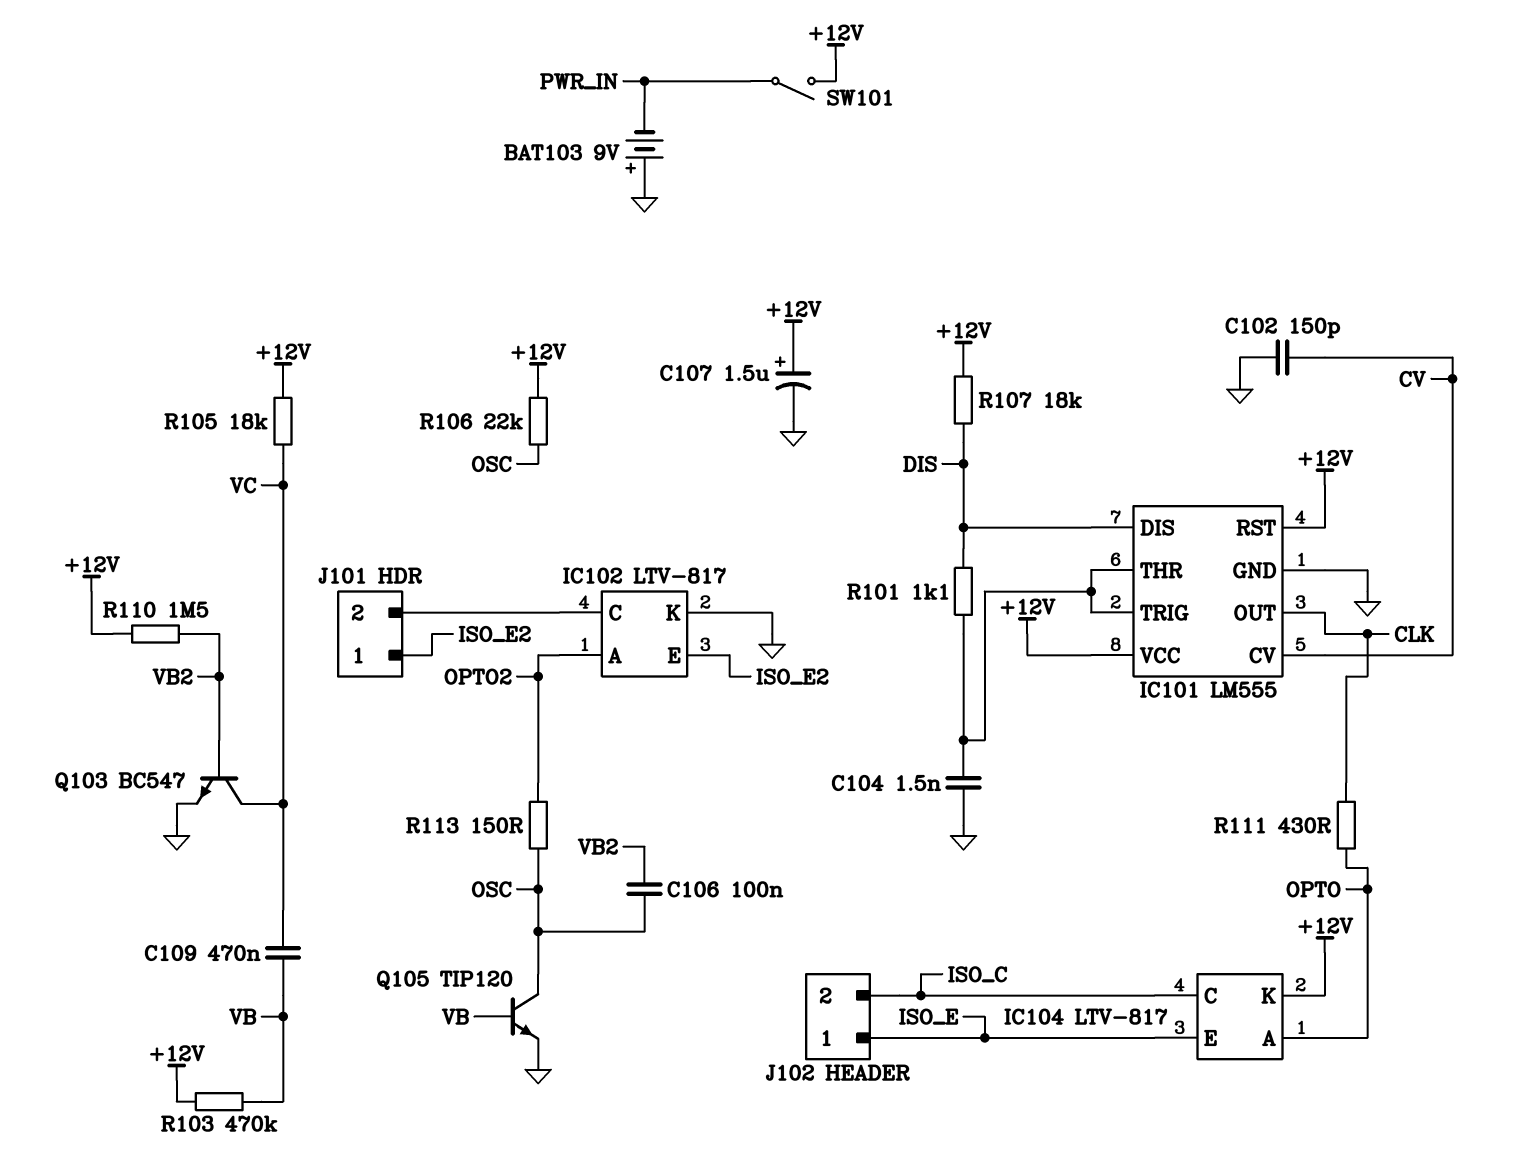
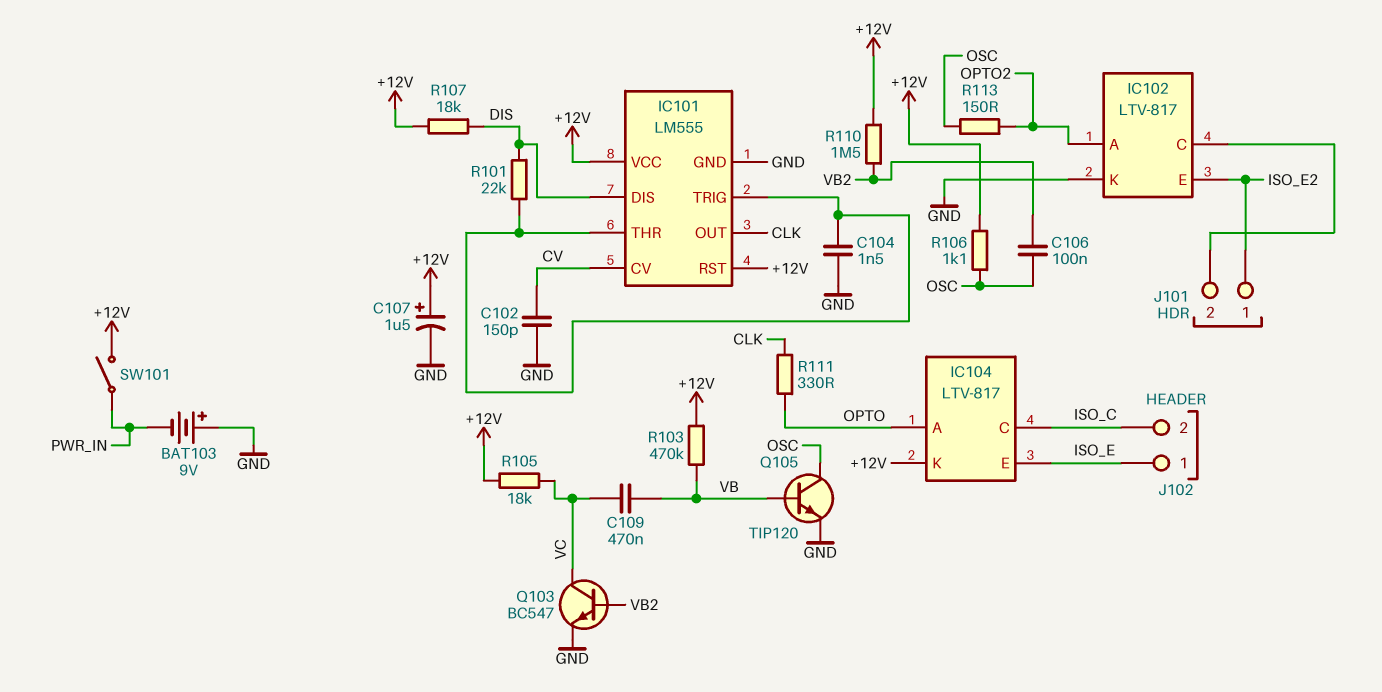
R101: 1.1k (DIS, IC101/THR) -> 22k (DIS, IC101/THR)
R106: 22k (+12V, OSC) -> 1.1k (+12V, OSC)
R111: 430 (CLK, OPTO) -> 330 (CLK, OPTO)

